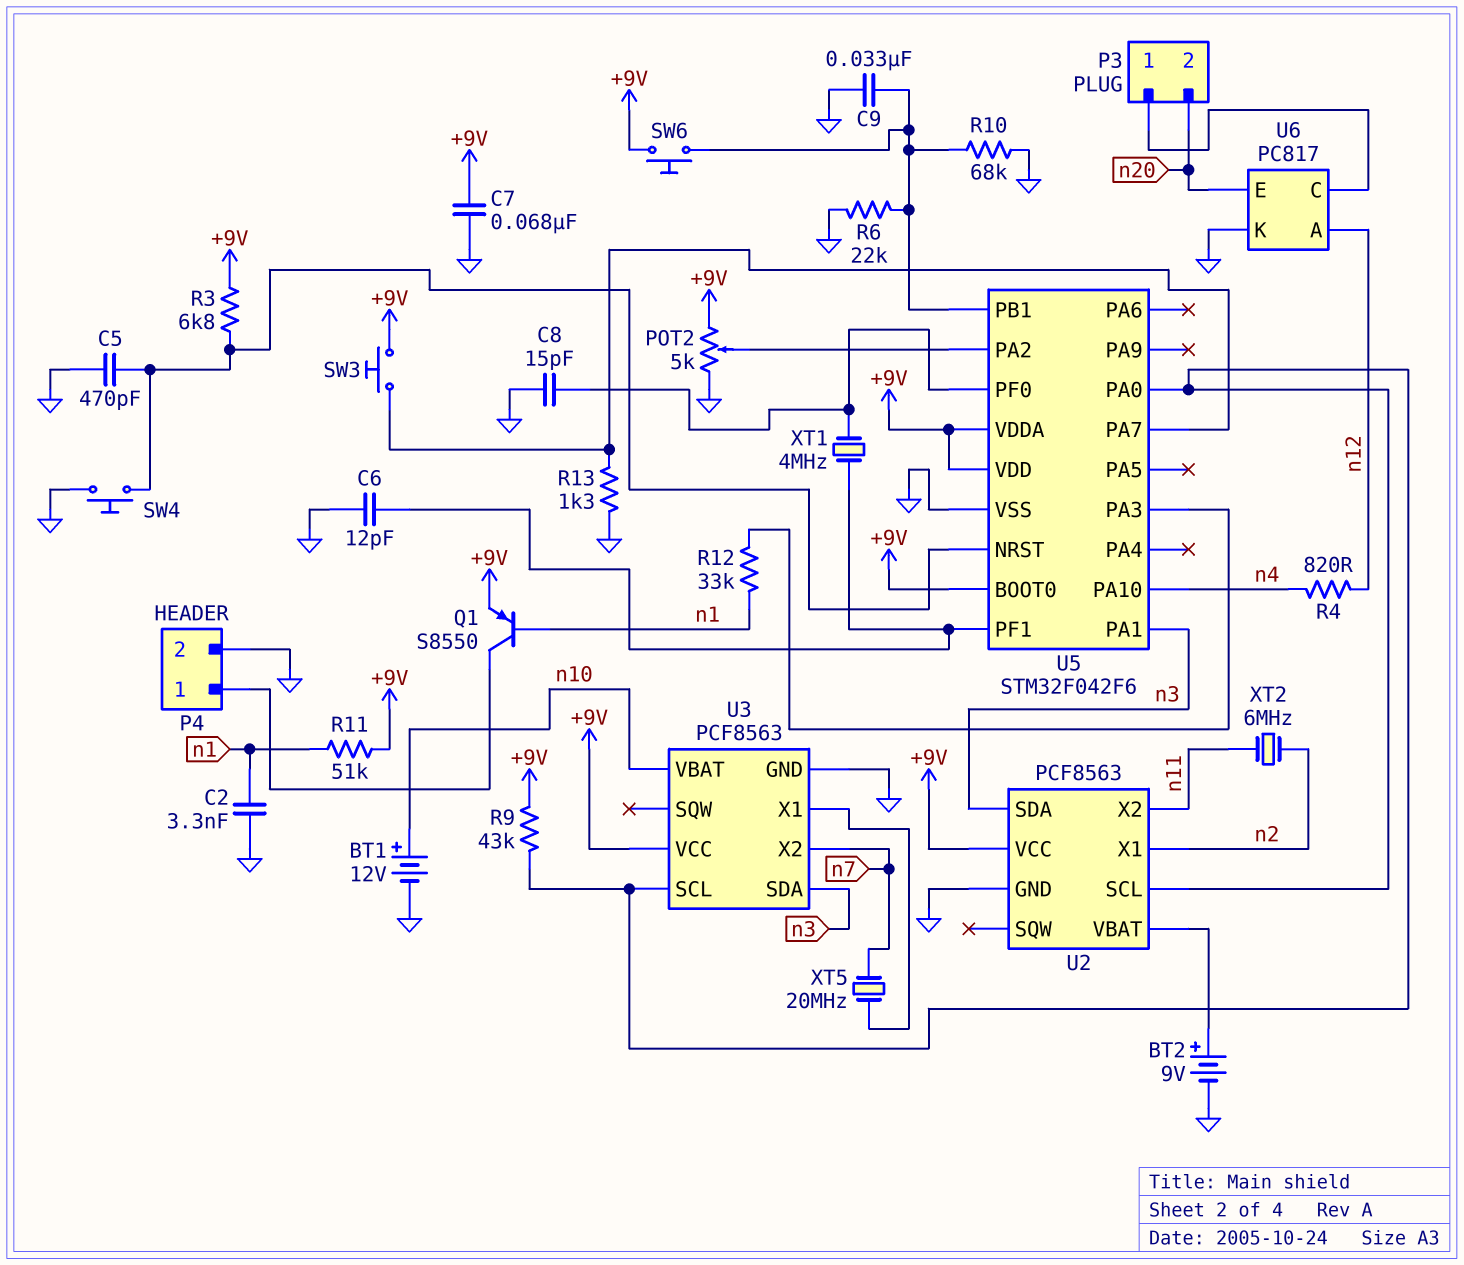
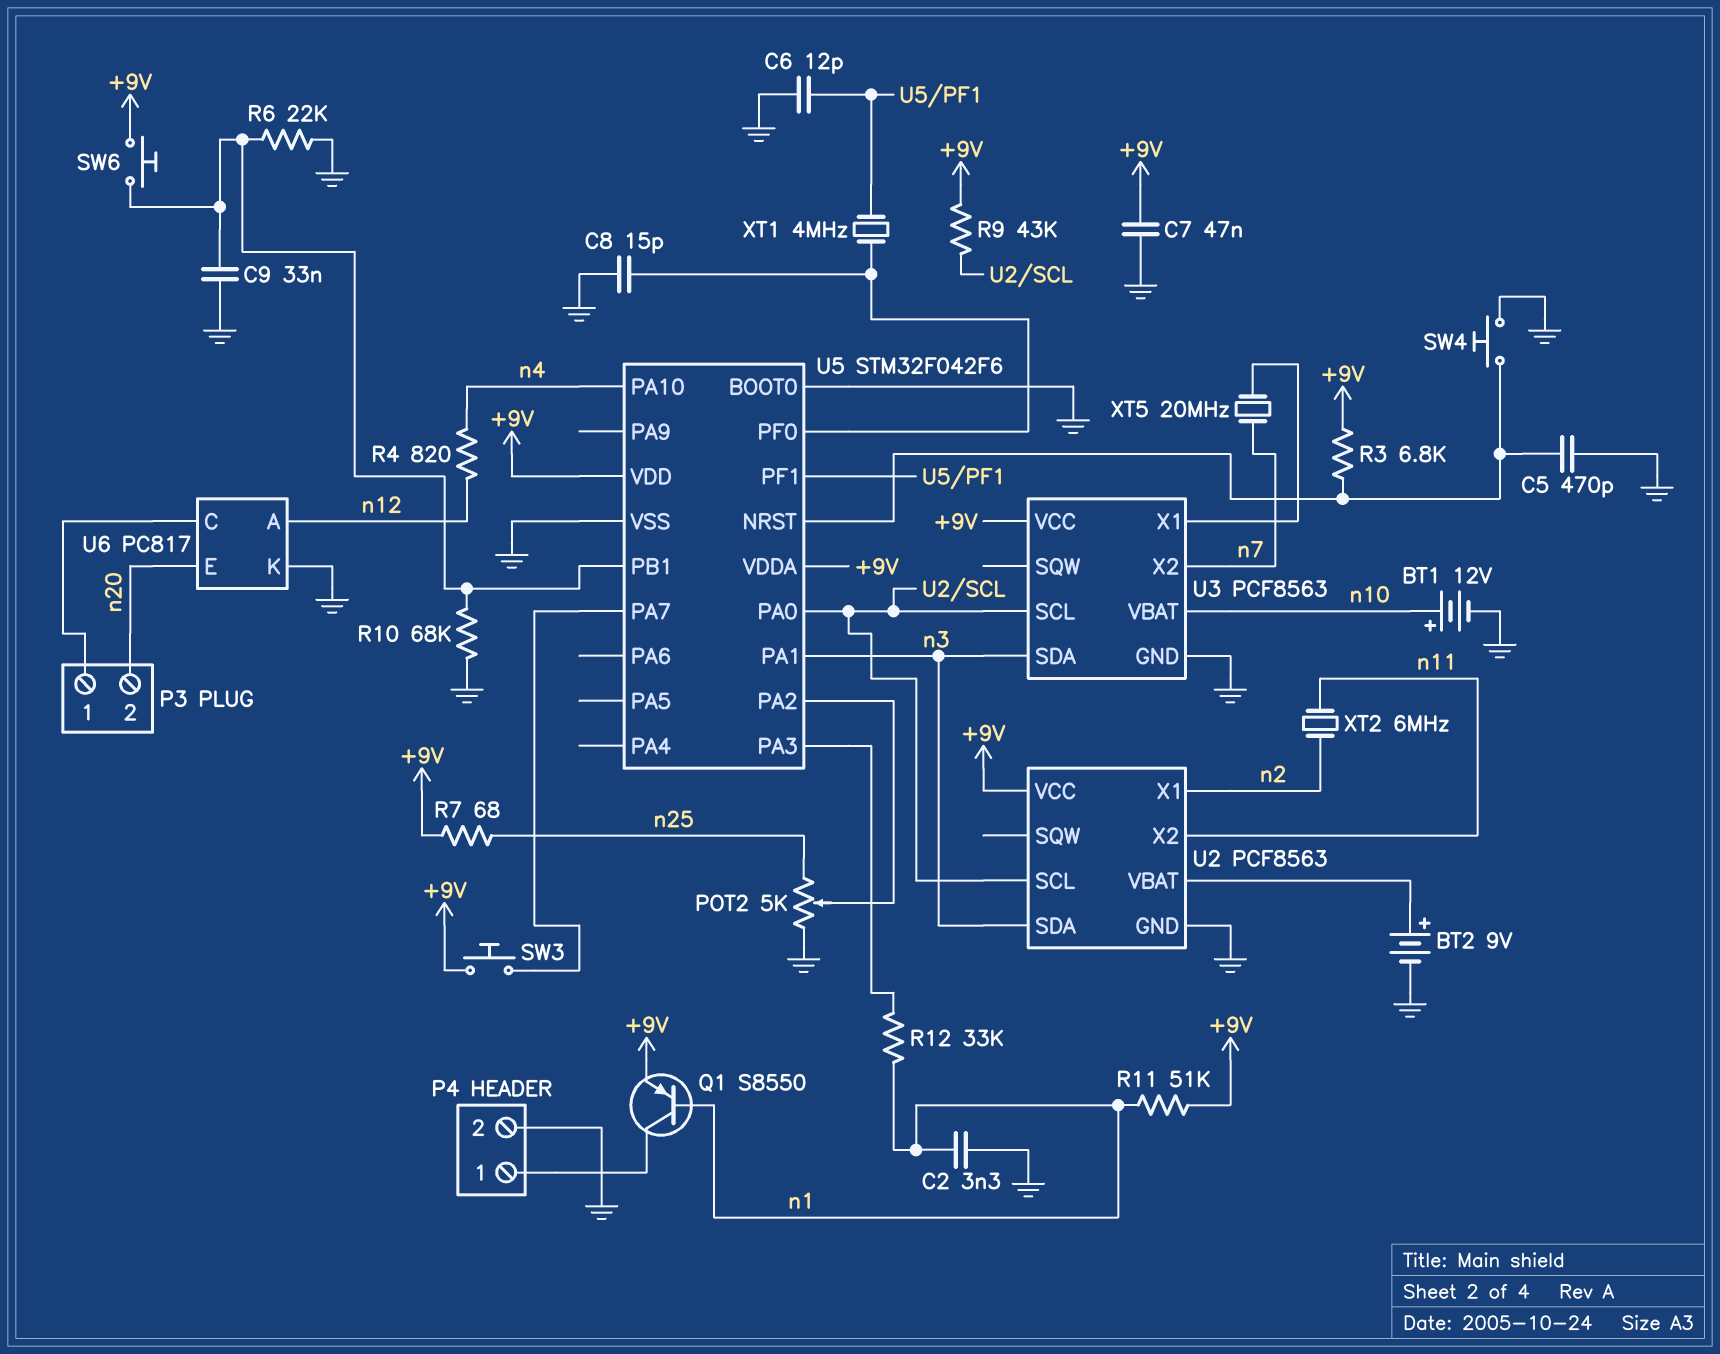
C7: 68nF (+9V, GND) -> 47nF (+9V, GND)
POT2: 5k (+9V, GND, wiper U5/PA2) -> 5k (GND, n25, wiper U5/PA2)
R7: none -> 68 (+9V, n25)
R13: 1.3k (GND, U5/PA7) -> none
U5 pin BOOT0: +9V -> GND

